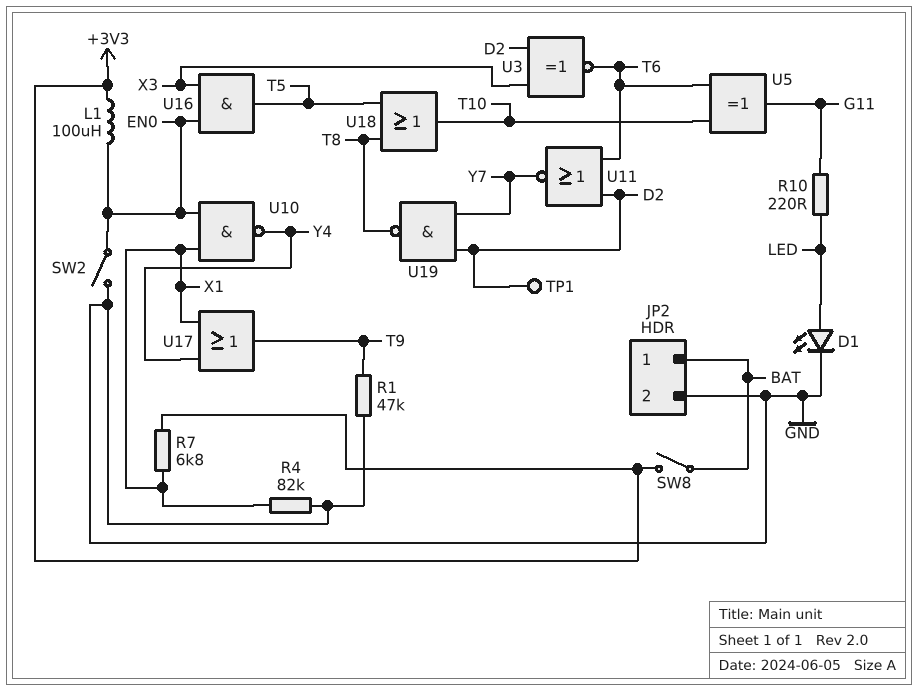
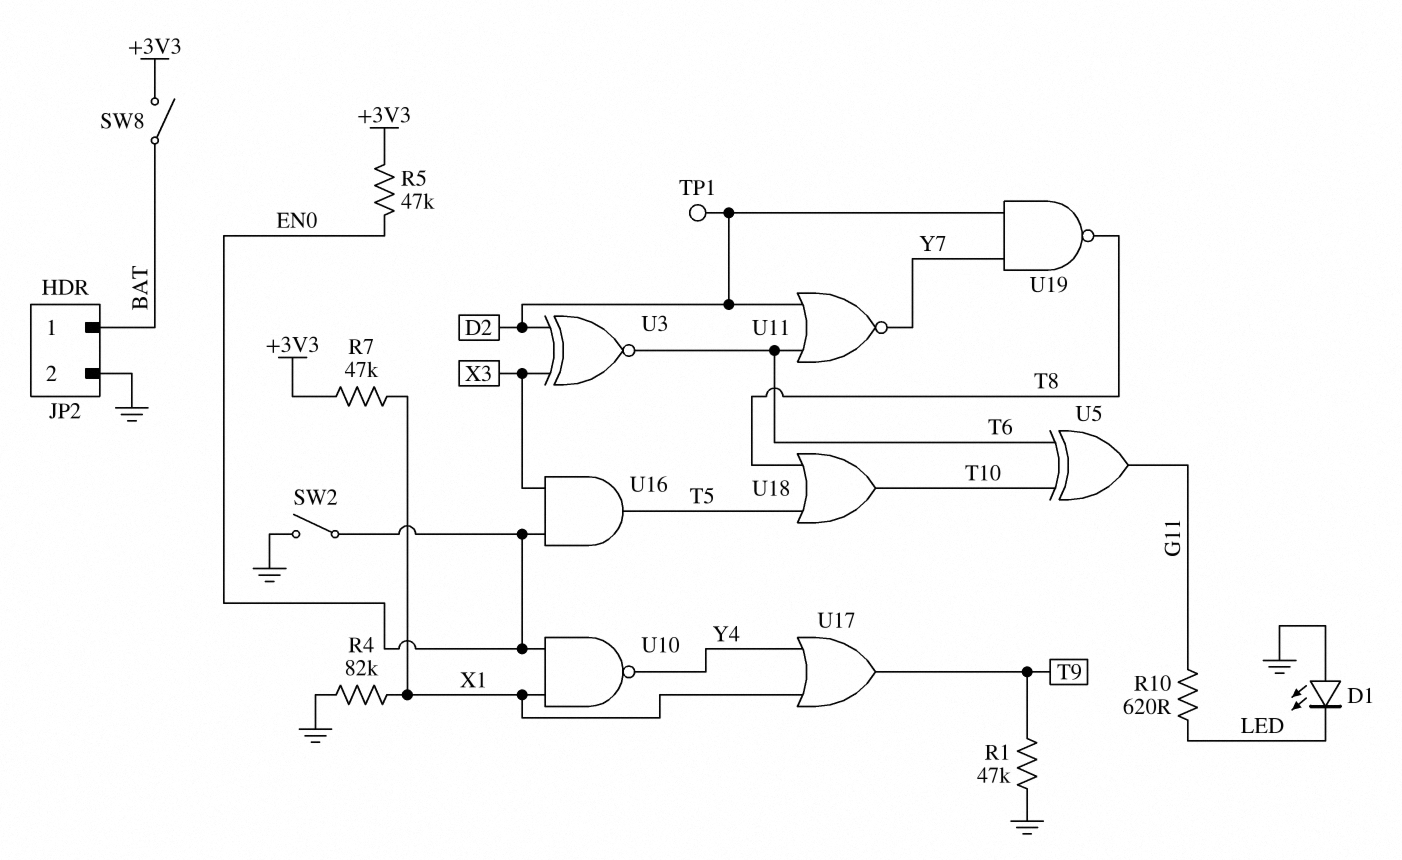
D1: LED (A LED, K GND) -> LED (A GND, K LED)
L1: 100uH (+3V3, EN0) -> none
R5: none -> 47k (+3V3, EN0)
R7: 6.8k (+3V3, X1) -> 47k (+3V3, X1)
R10: 220 (G11, LED) -> 620 (G11, LED)

